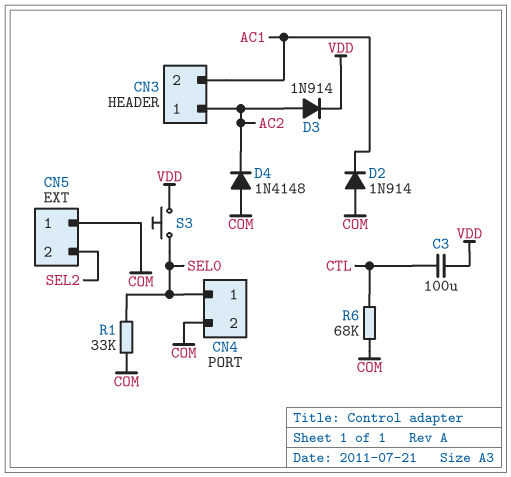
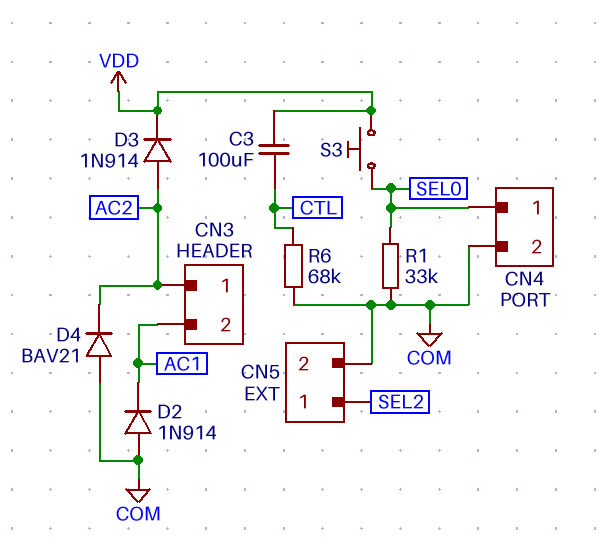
CN5 pin 1: COM -> SEL2
CN5 pin 2: SEL2 -> COM
D4: diode 1N4148 (A COM, K AC2) -> diode BAV21 (A COM, K AC2)

